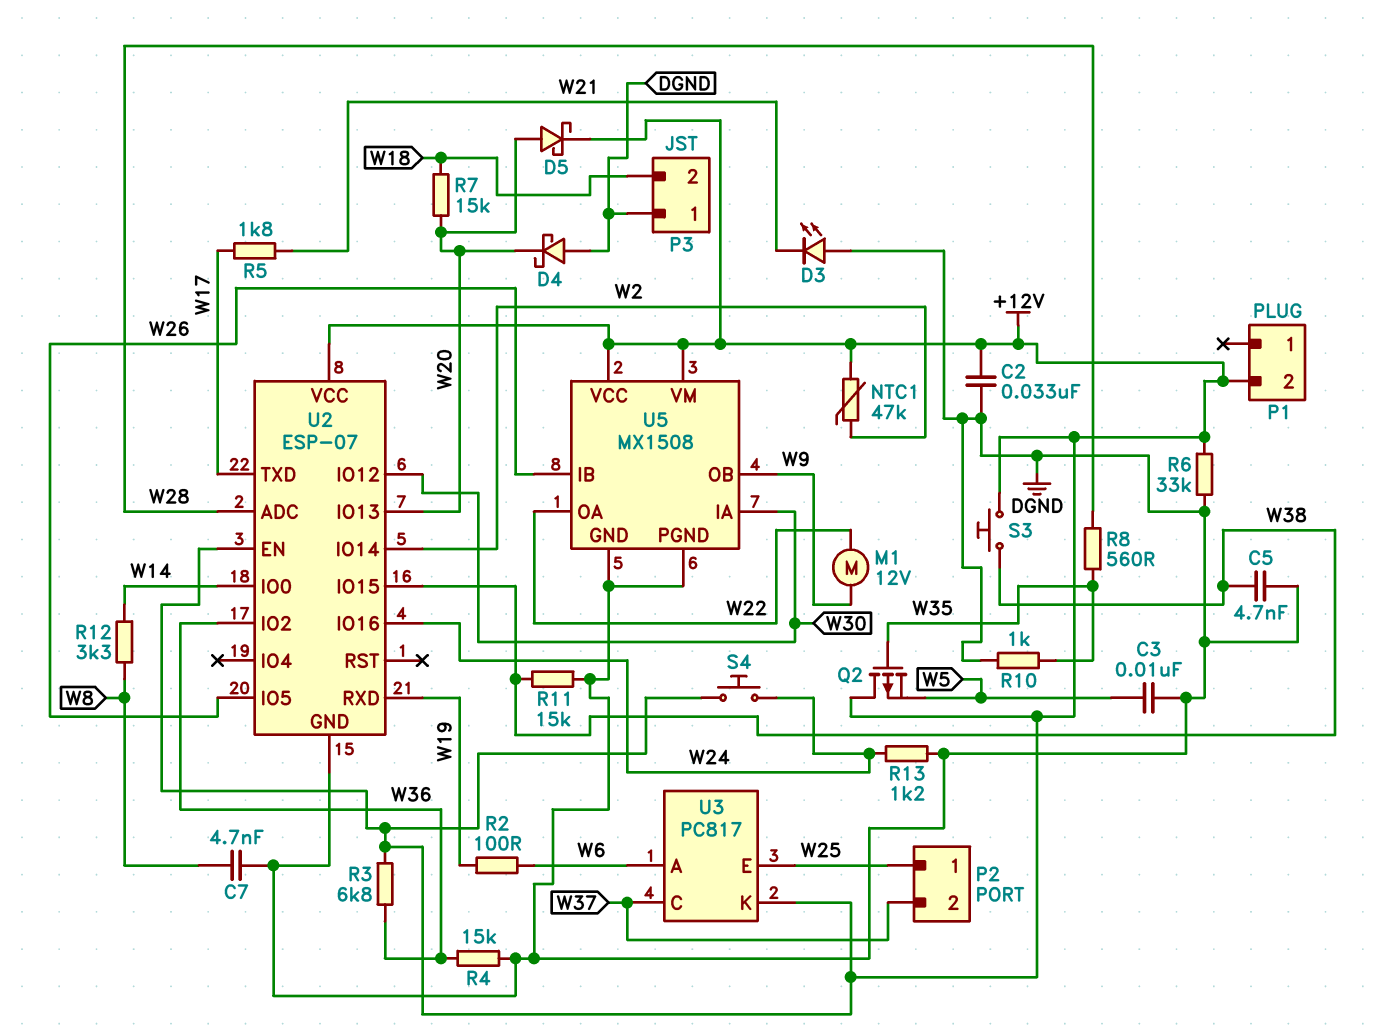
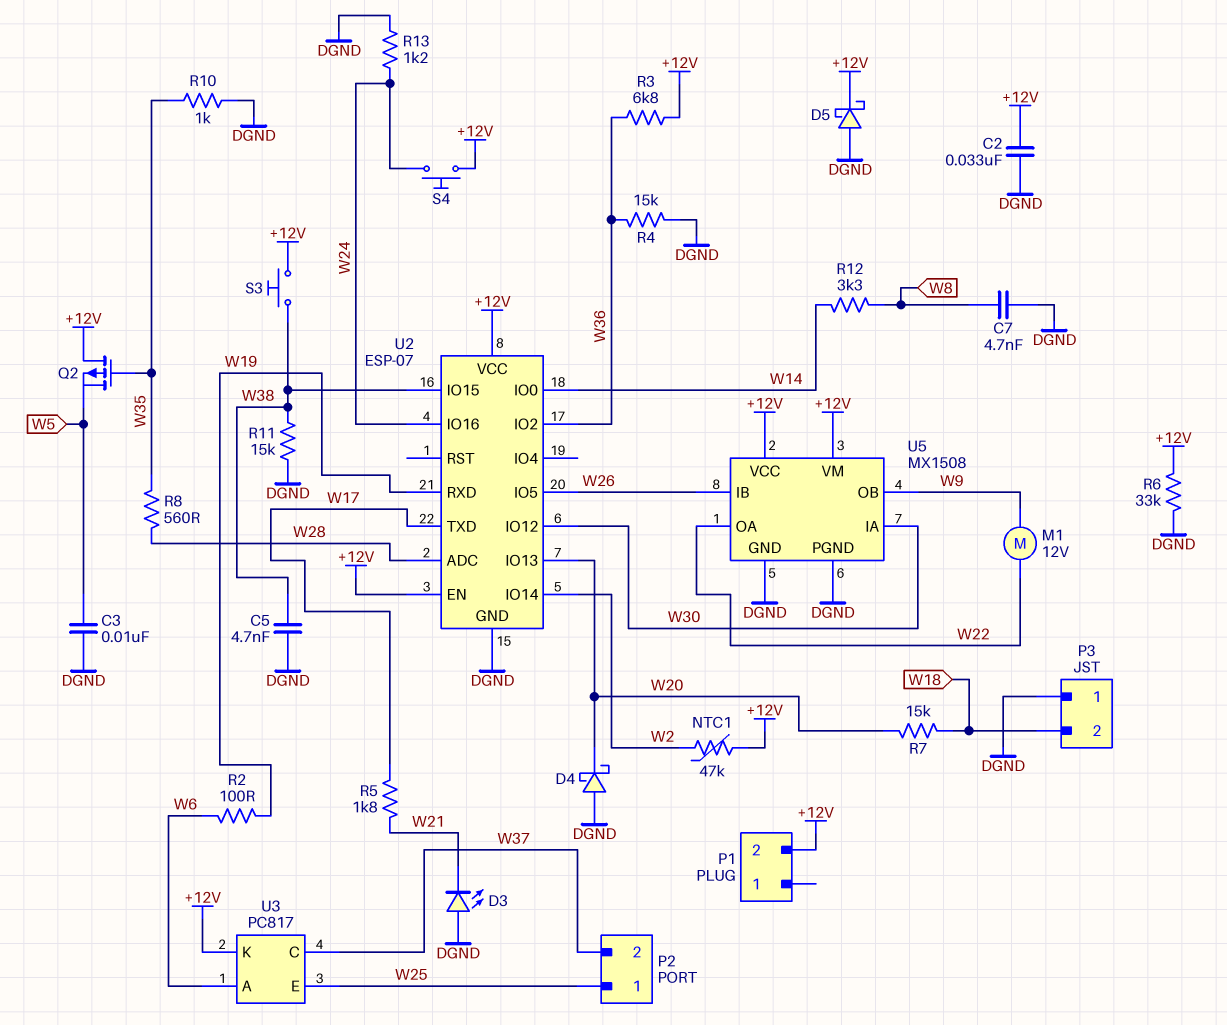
D5: schottky (A W20, K +12V) -> schottky (A DGND, K +12V)

